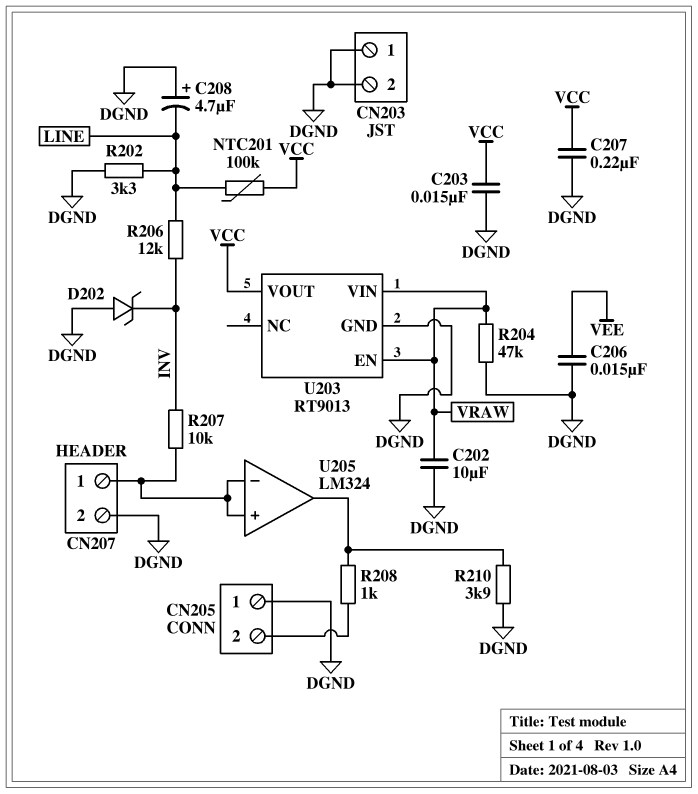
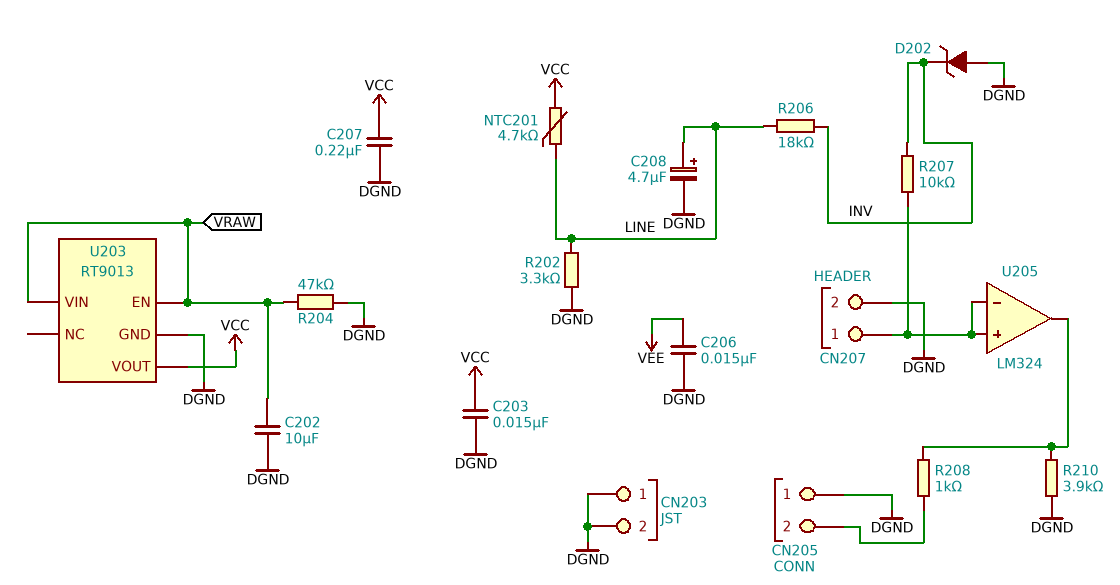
C208: 4.7uF (plus DGND, minus LINE) -> 4.7uF (plus LINE, minus DGND)
NTC201: 100k (LINE, VCC) -> 4.7k (LINE, VCC)
R206: 12k (INV, LINE) -> 18k (INV, LINE)

